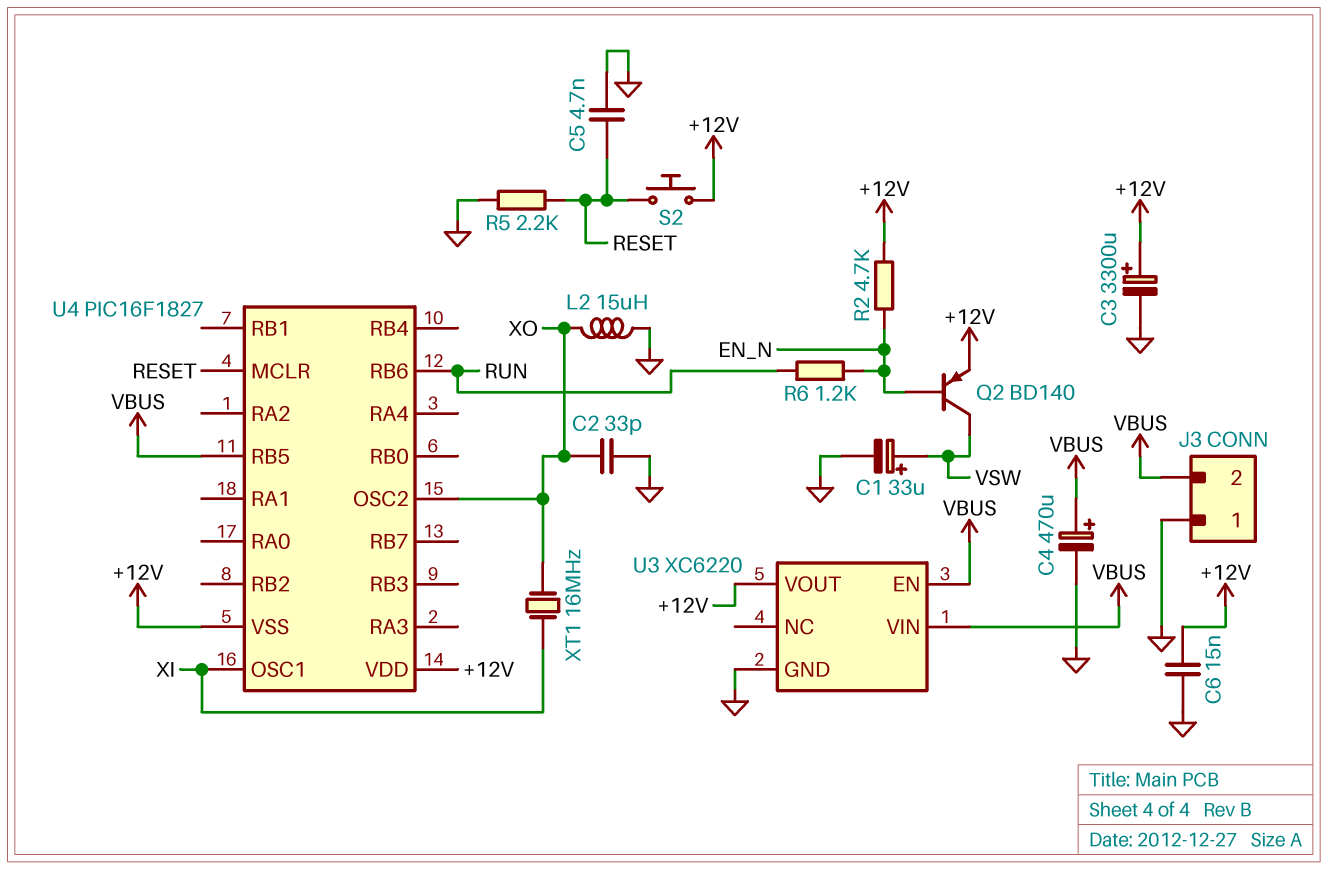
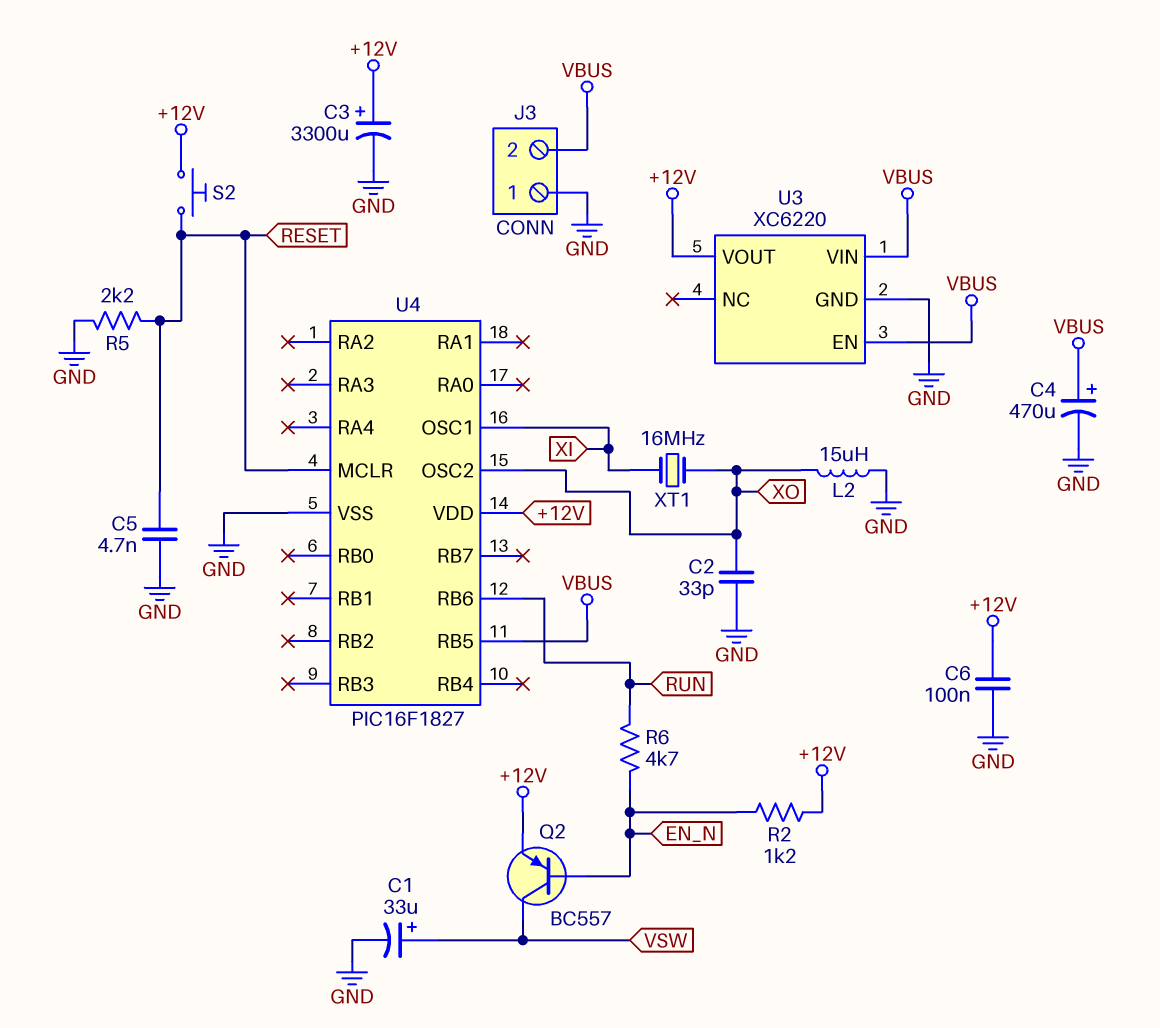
C6: 15nF (+12V, GND) -> 100nF (+12V, GND)
Q2: PNP BD140 (B EN_N, C VSW, E +12V) -> PNP BC557 (B EN_N, C VSW, E +12V)
R2: 4.7k (+12V, EN_N) -> 1.2k (+12V, EN_N)
R6: 1.2k (EN_N, RUN) -> 4.7k (EN_N, RUN)
U4 pin VSS: +12V -> GND

